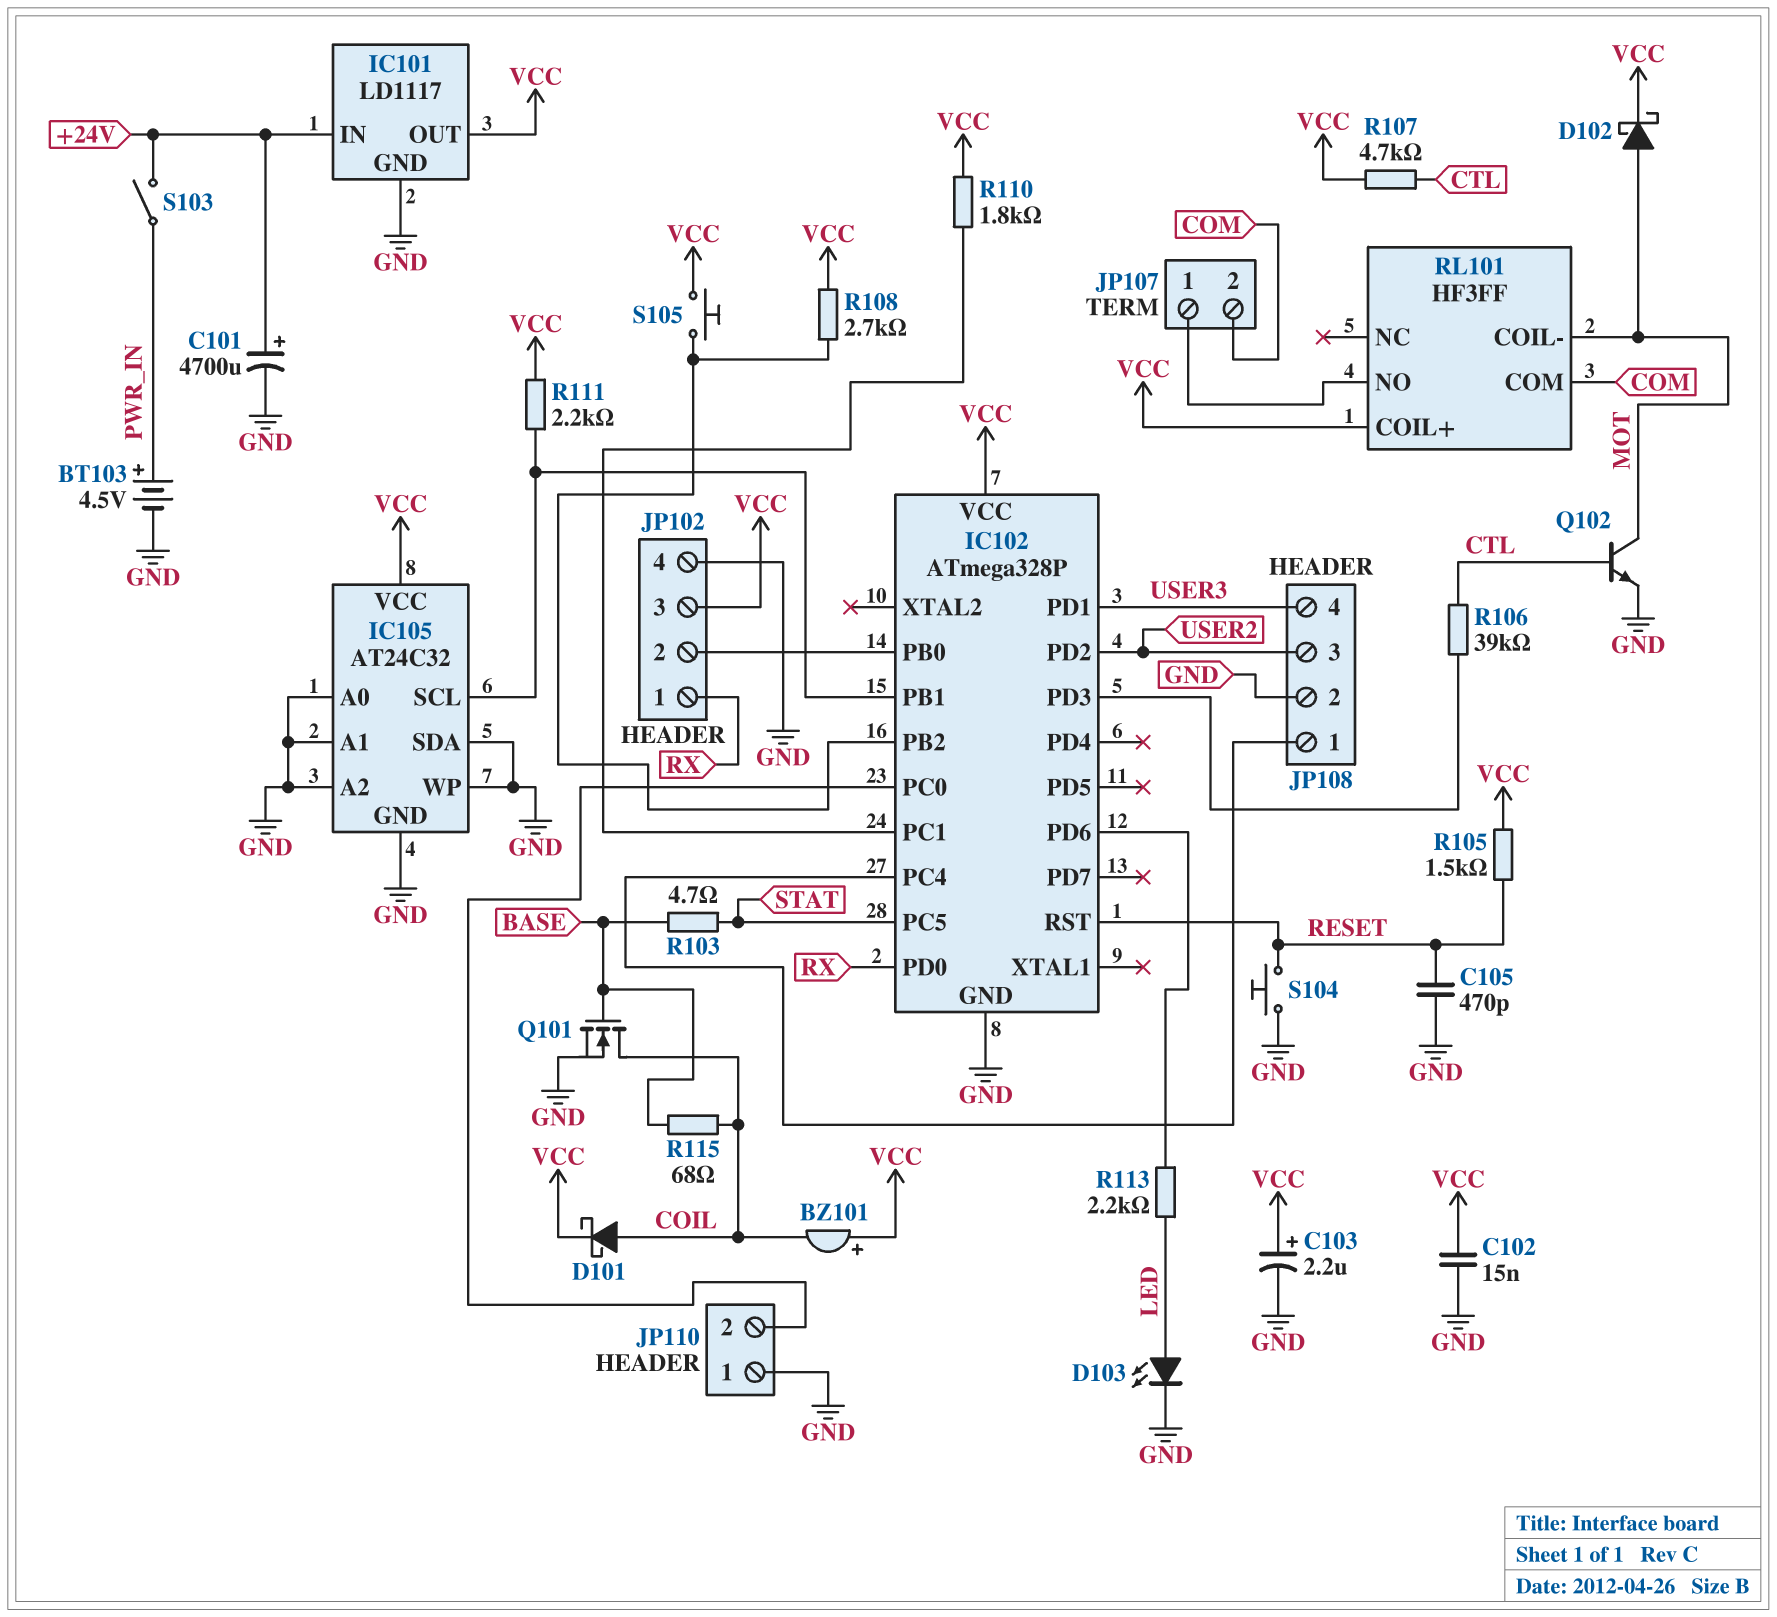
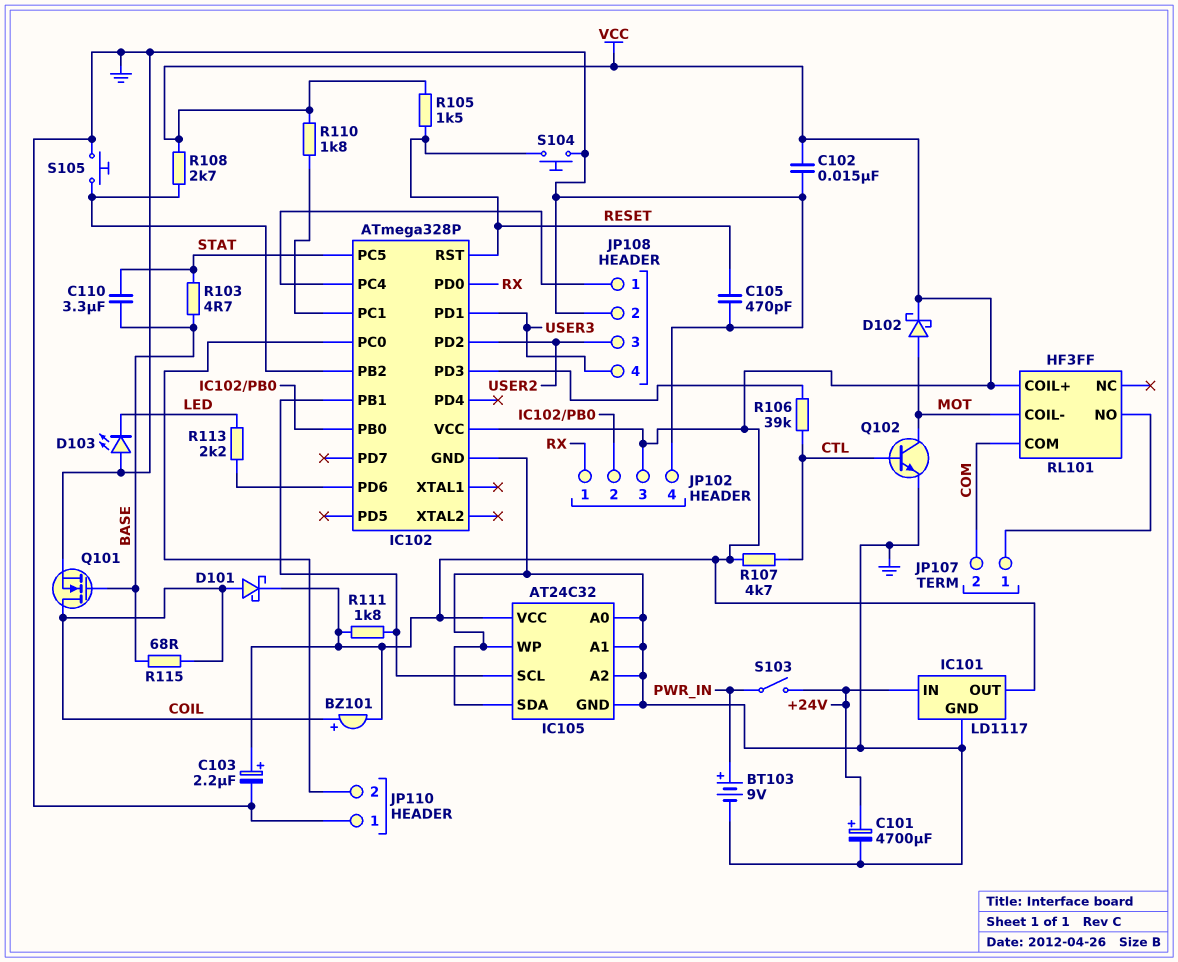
BT103: 4.5V (plus PWR_IN, minus GND) -> 9V (plus PWR_IN, minus GND)
BZ101: buzzer (plus VCC, minus COIL) -> buzzer (plus COIL, minus VCC)
C110: none -> 3.3uF (BASE, STAT)
D103: LED (A LED, K GND) -> LED (A GND, K LED)
R111: 2.2k (IC102/PB1, VCC) -> 1.8k (IC102/PB1, VCC)
S105: button (IC102/PB2, VCC) -> button (GND, IC102/PB2)

